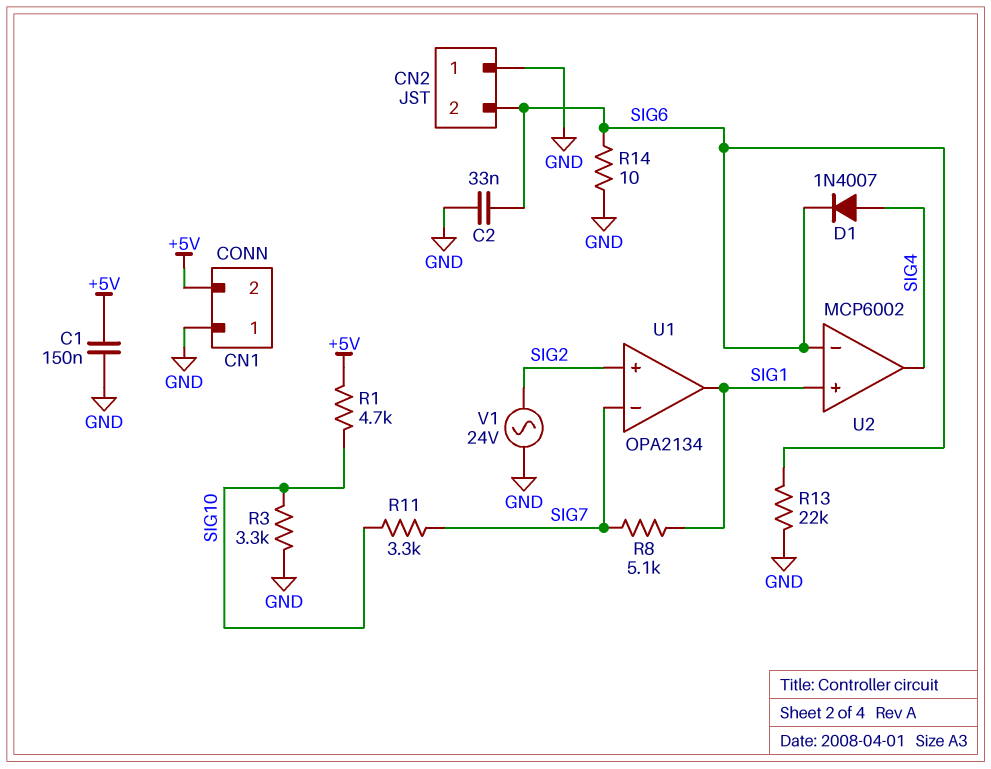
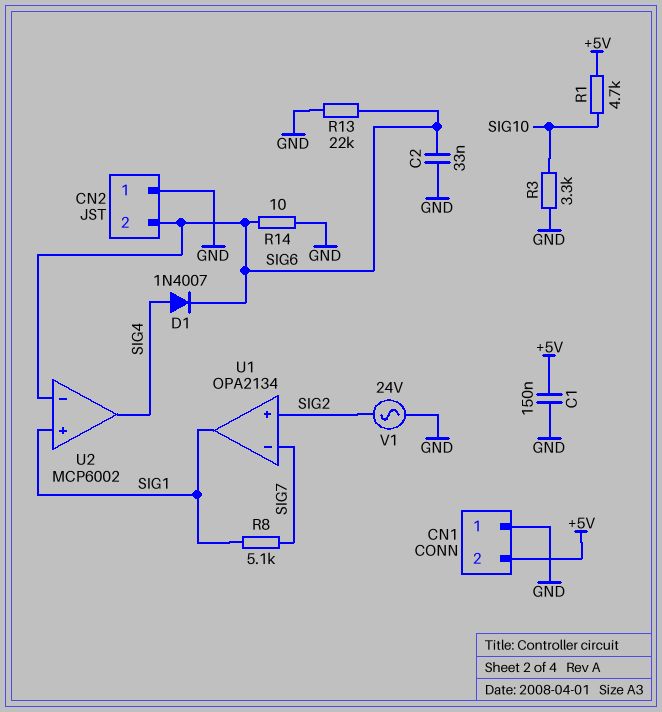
R11: 3.3k (SIG7, SIG10) -> none

